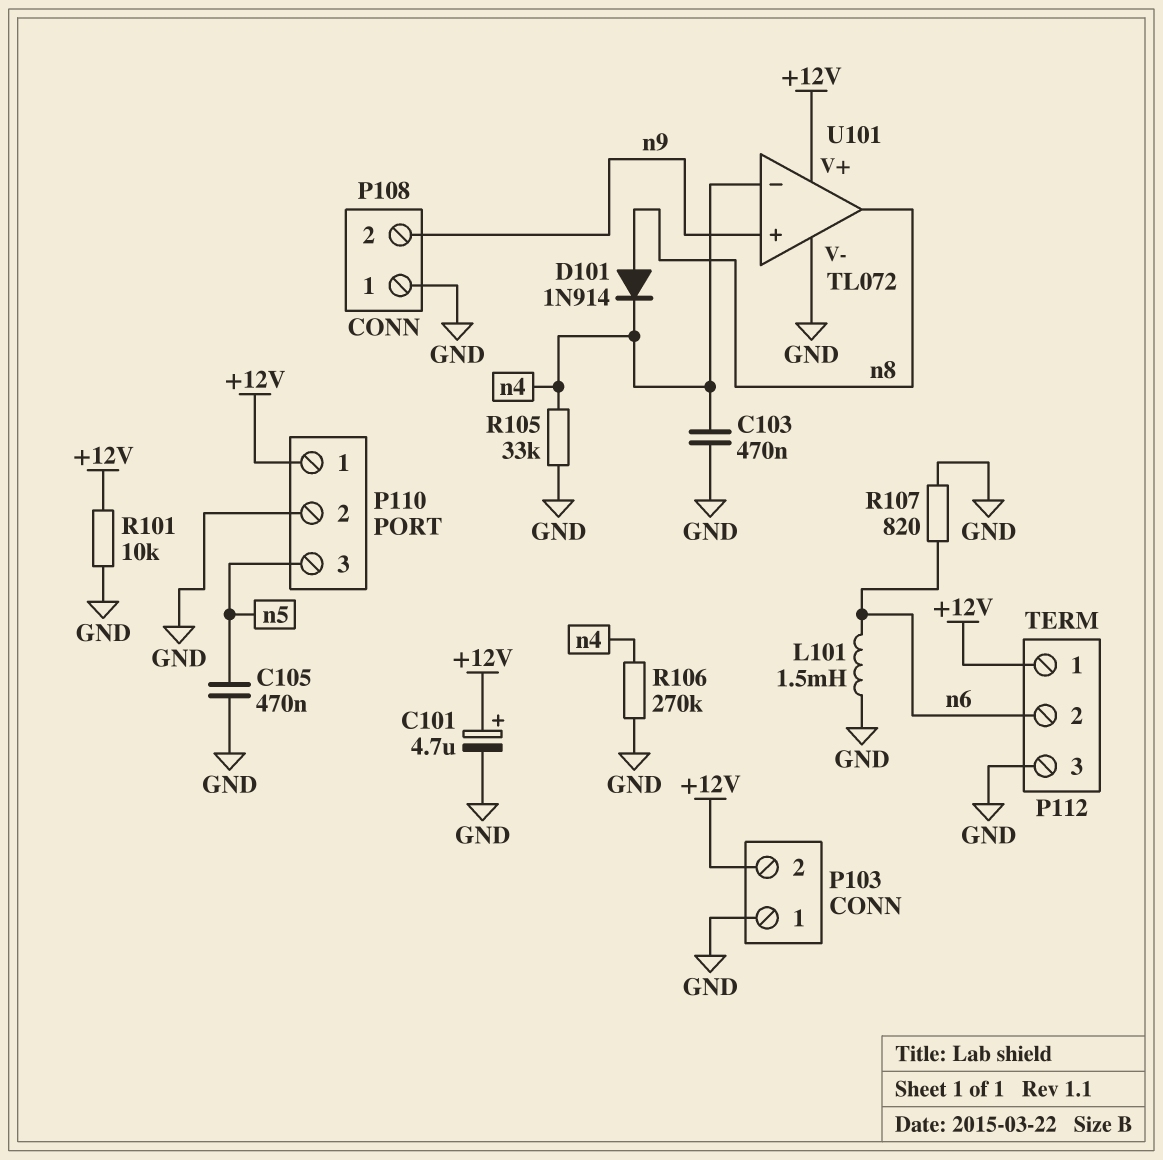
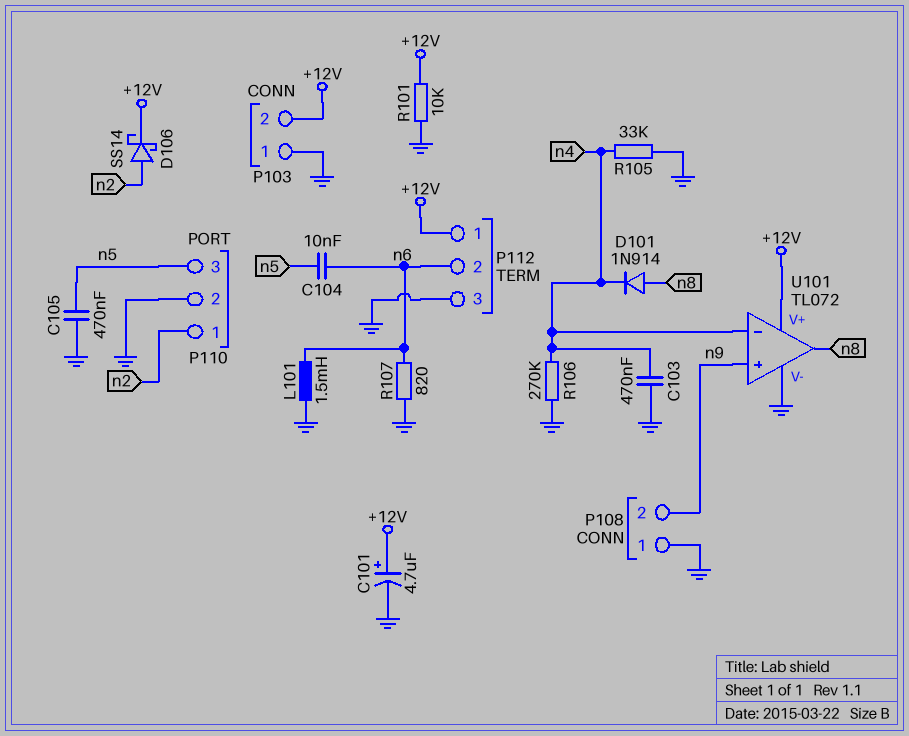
C104: none -> 10nF (n5, n6)
D106: none -> schottky SS14 (A n2, K +12V)
P110 pin 1: +12V -> n2

